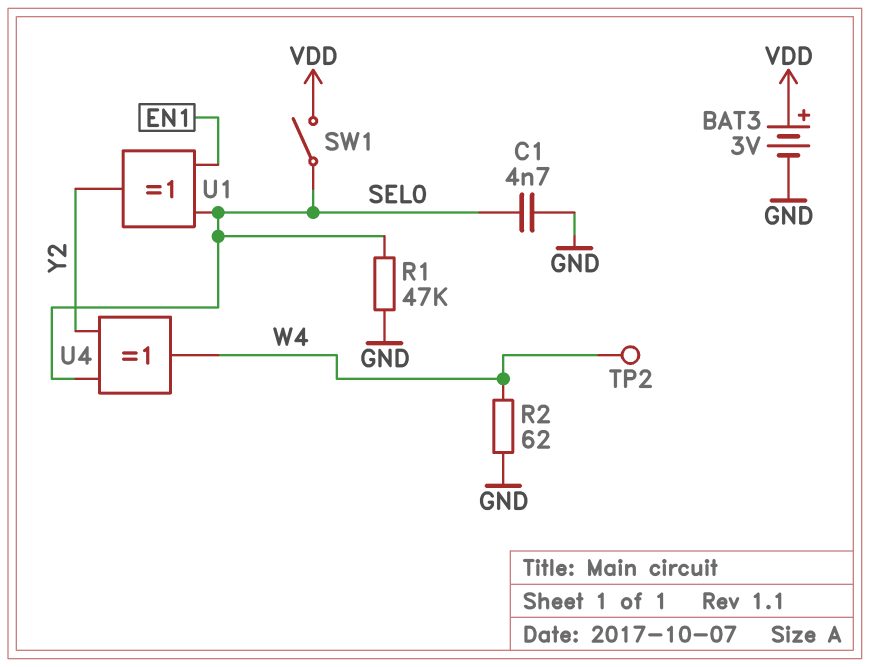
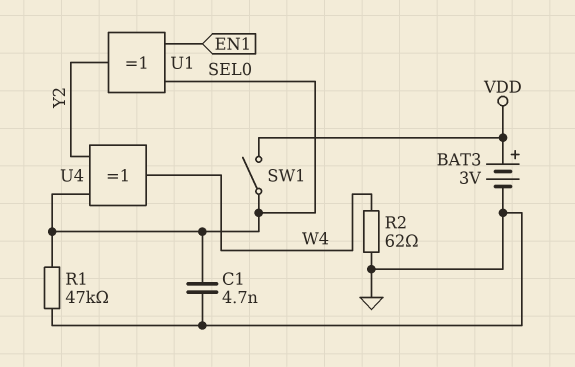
TP2: test point (W4) -> none

